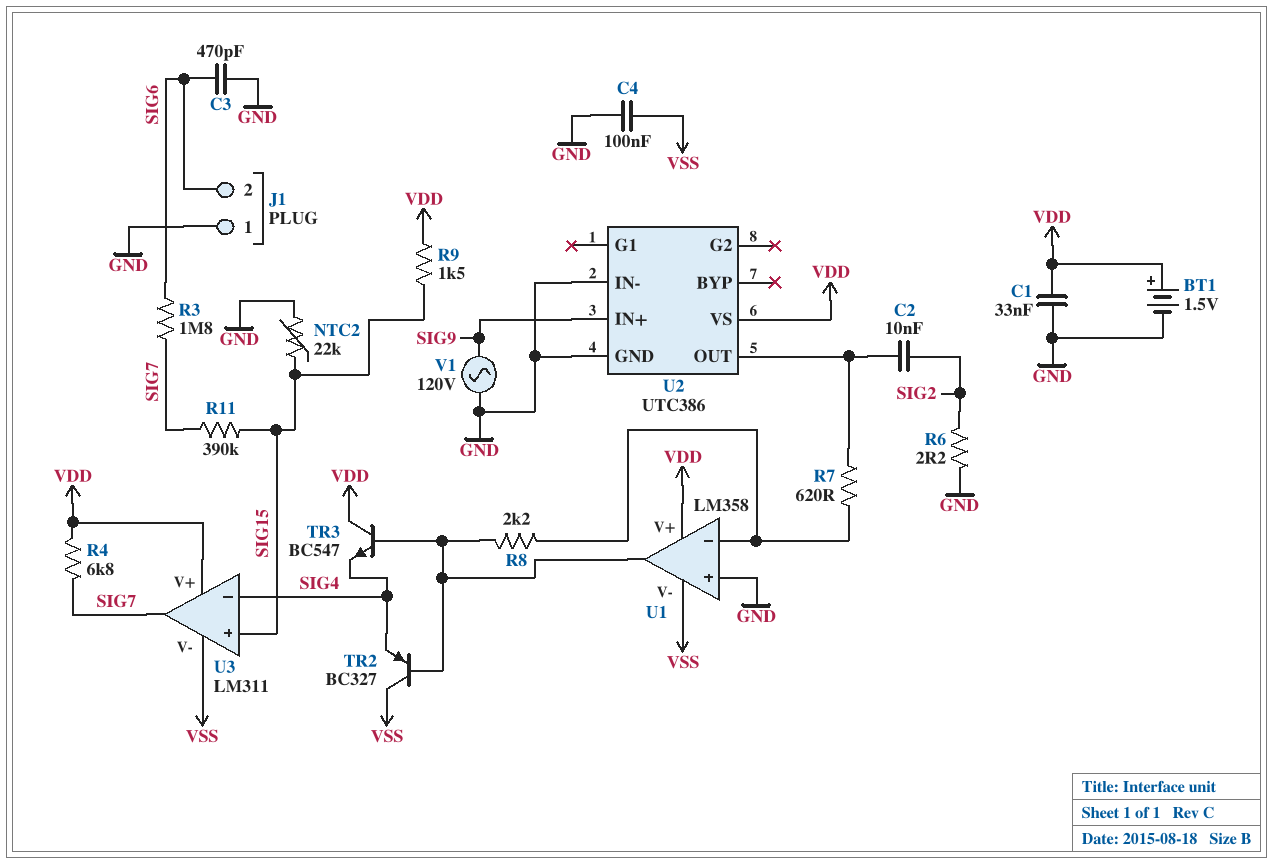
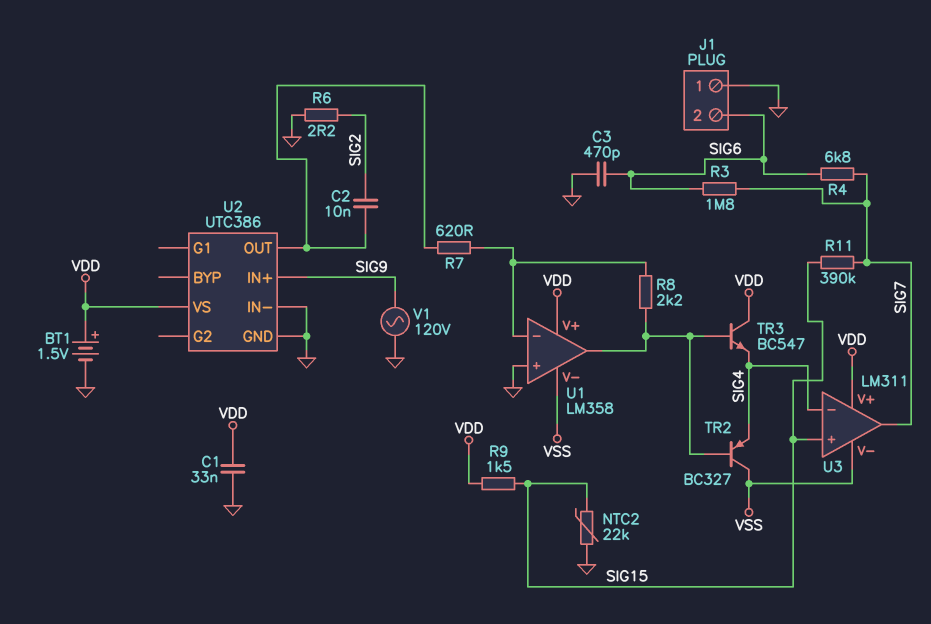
C4: 100nF (GND, VSS) -> none
R4: 6.8k (SIG7, VDD) -> 6.8k (SIG6, SIG7)

